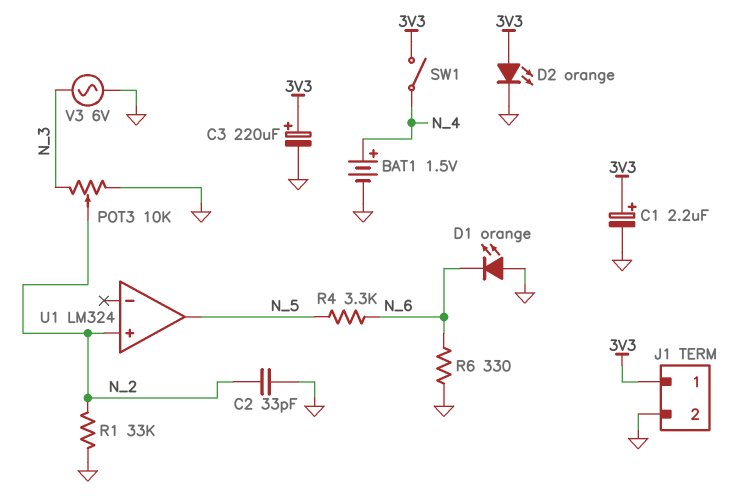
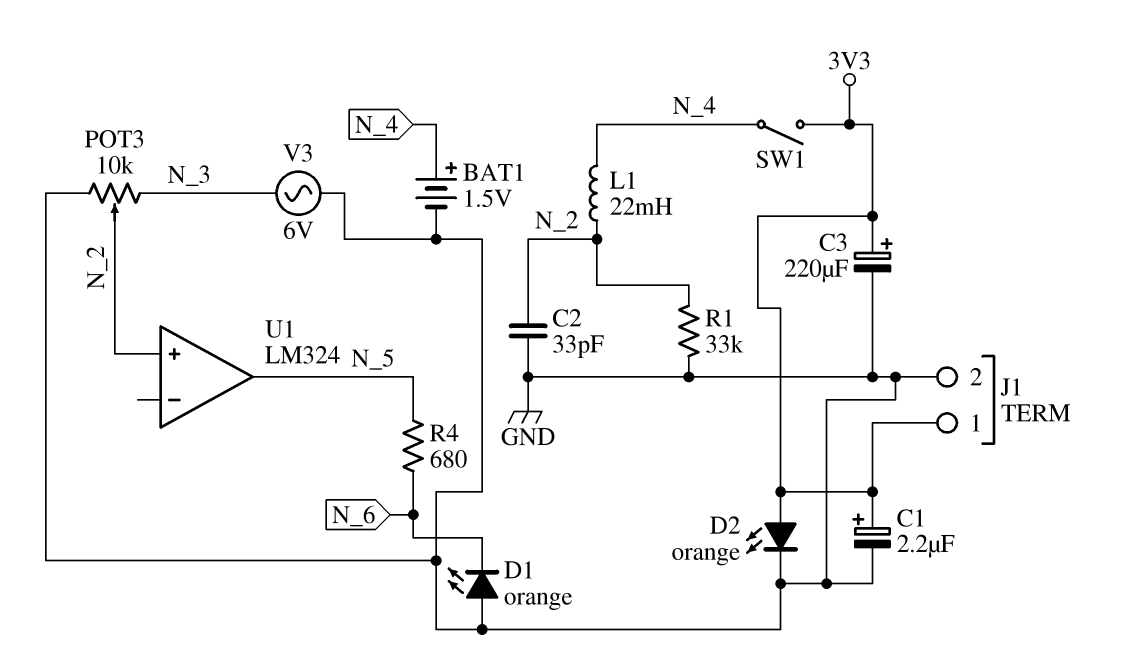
L1: none -> 22mH (N_2, N_4)
R4: 3.3k (N_5, N_6) -> 680 (N_5, N_6)
R6: 330 (GND, N_6) -> none

